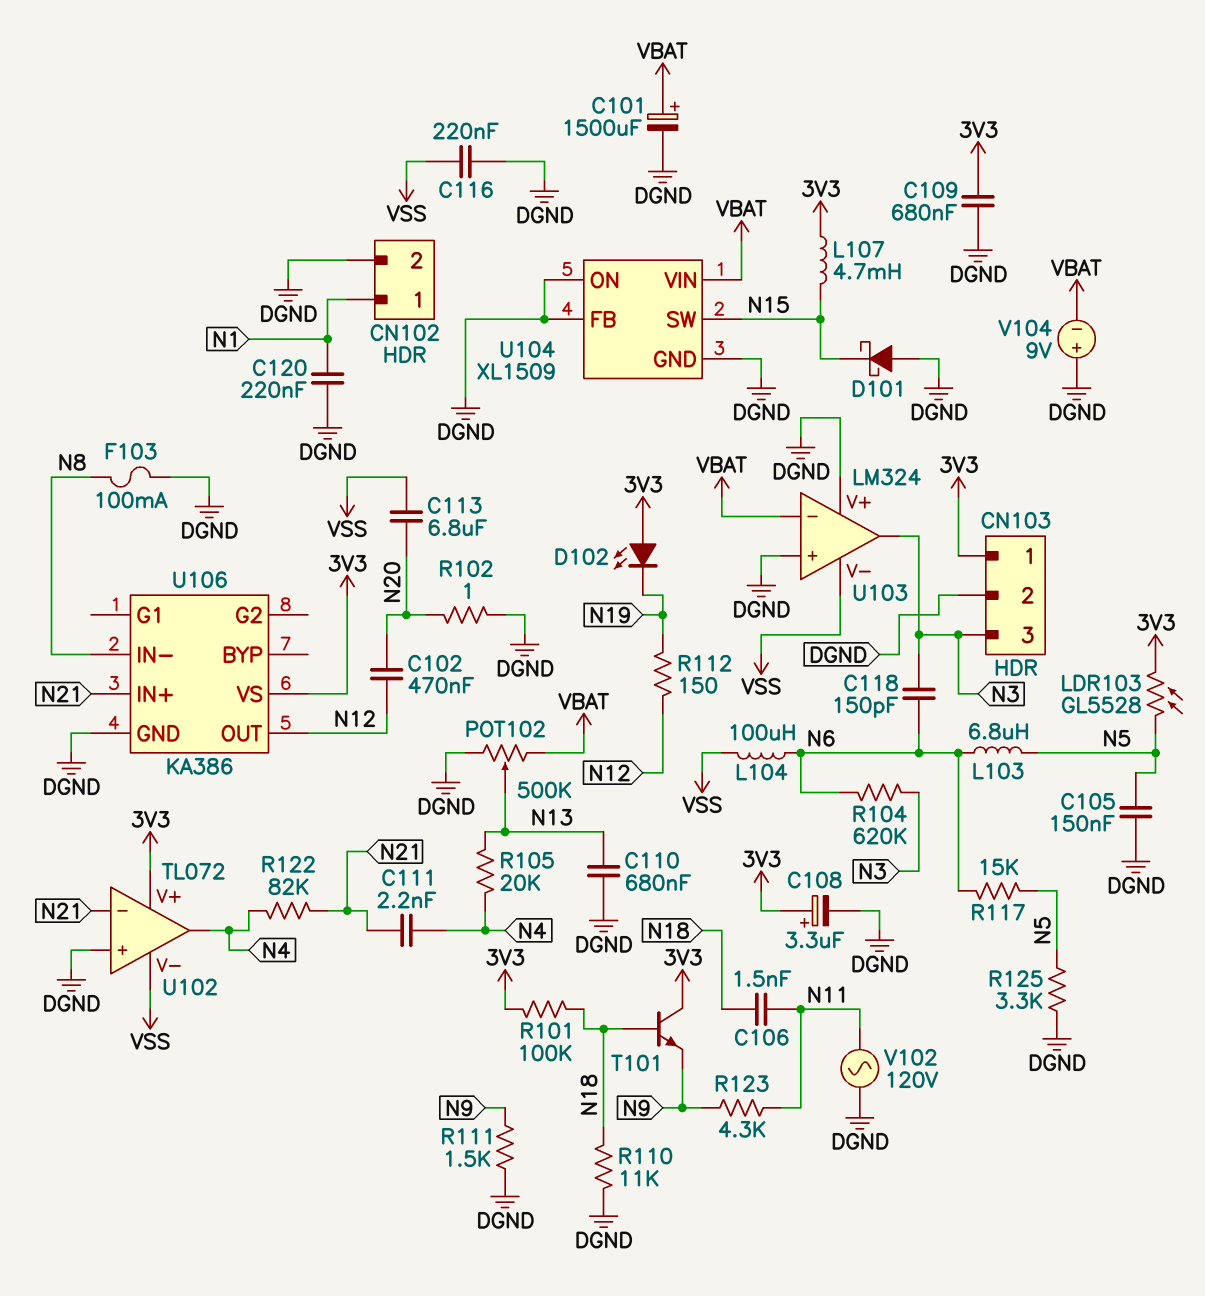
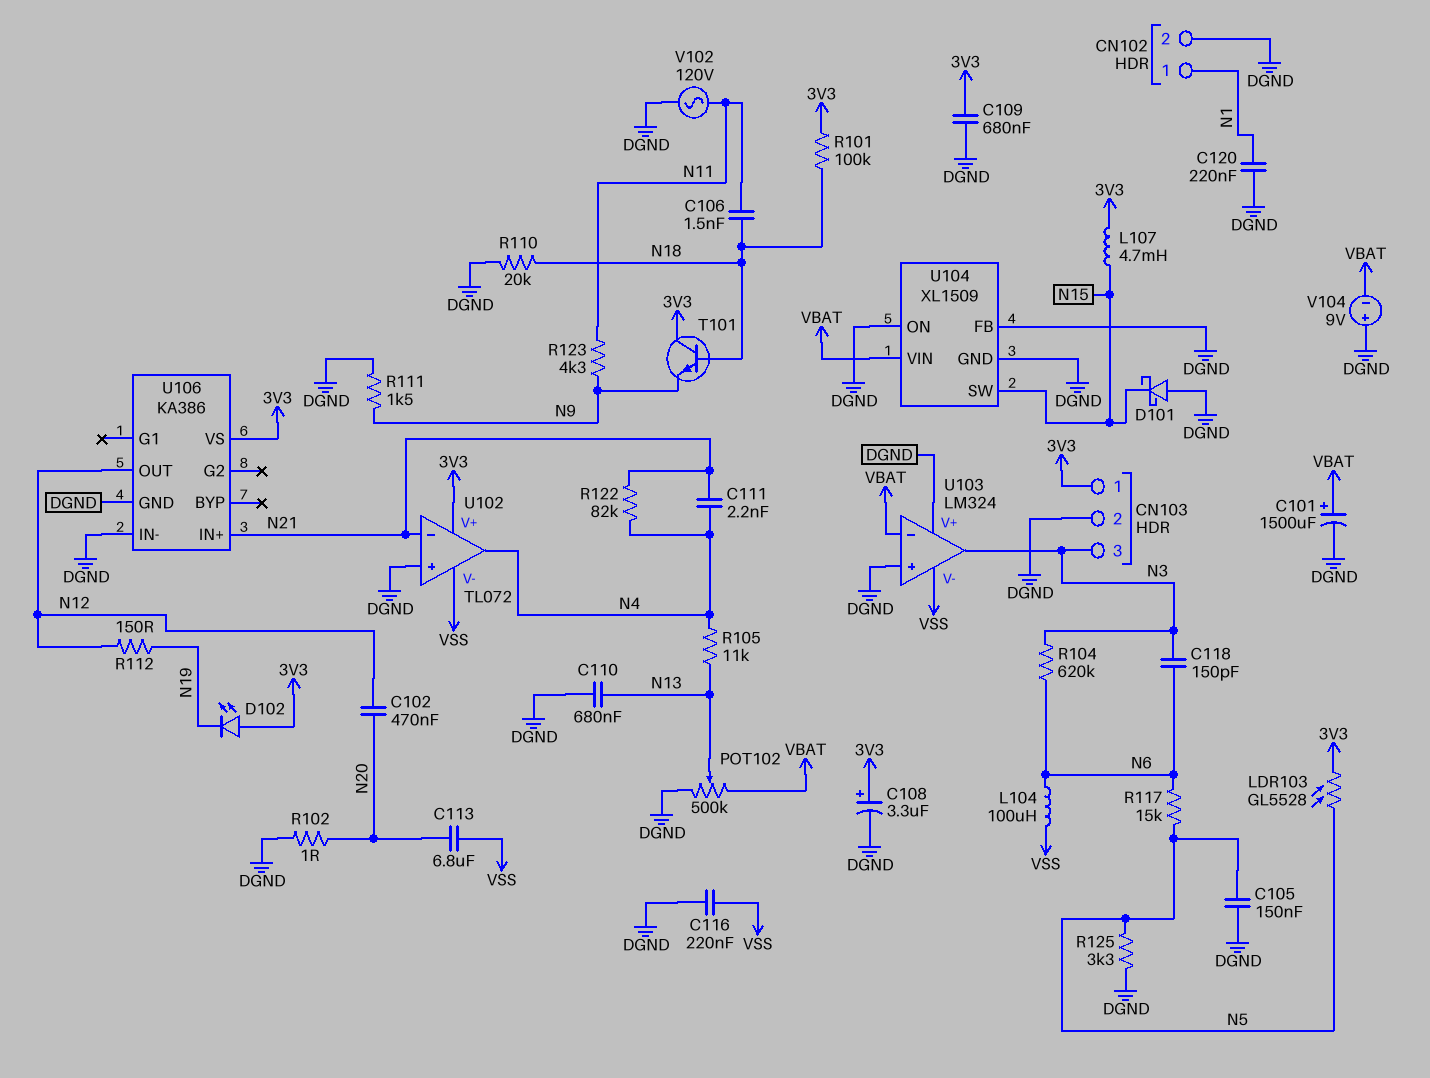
F103: 100mA (DGND, N8) -> none
L103: 6.8uH (N5, N6) -> none
R105: 20k (N4, N13) -> 11k (N4, N13)
R110: 11k (DGND, N18) -> 20k (DGND, N18)
U106 pin IN-: N8 -> DGND

